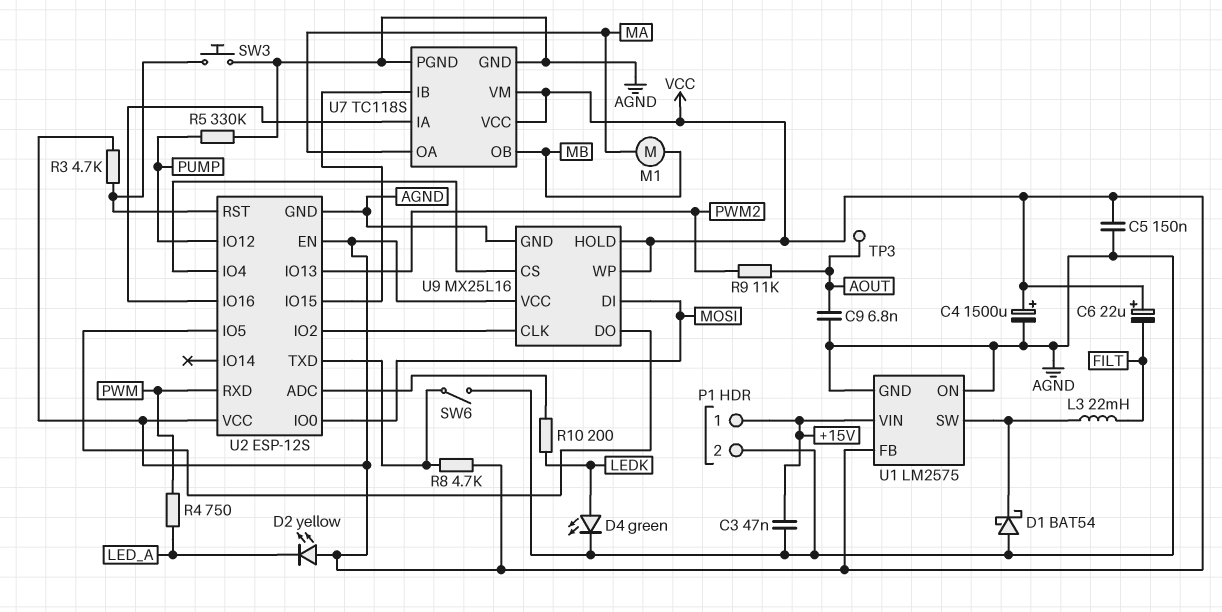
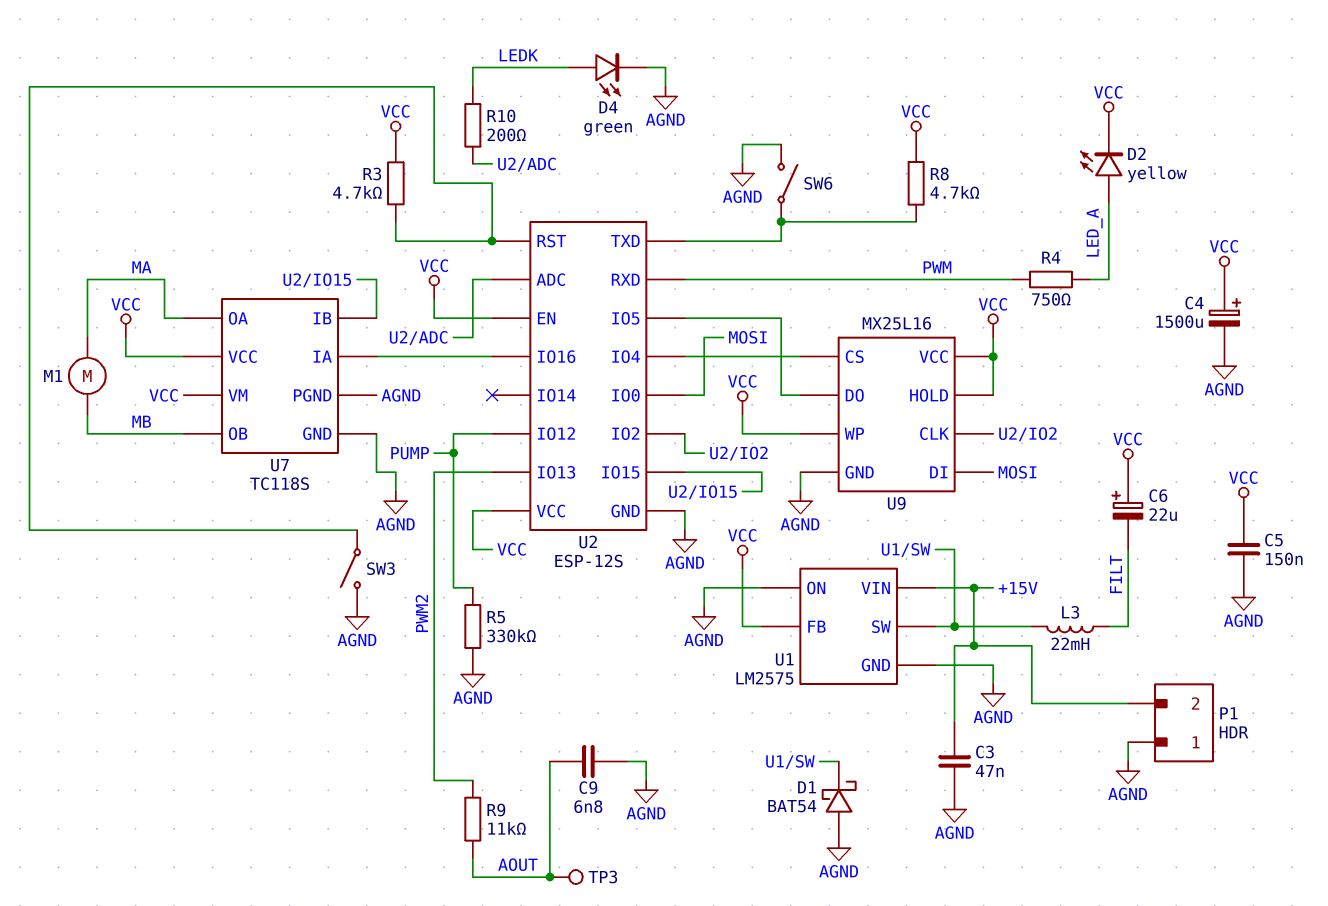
D2: LED yellow (A VCC, K LED_A) -> LED yellow (A LED_A, K VCC)
P1 pin 1: +15V -> AGND
P1 pin 2: AGND -> +15V
SW3: button (AGND, U2/RST) -> switch (AGND, U2/RST)

